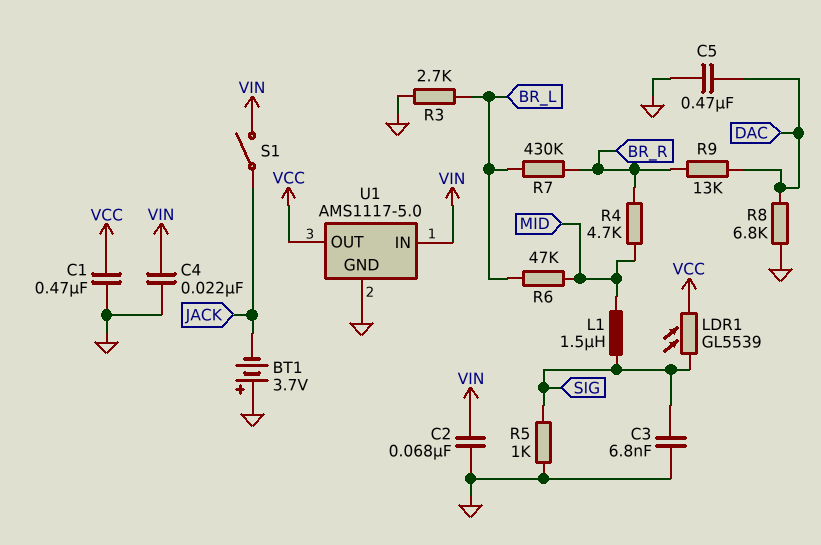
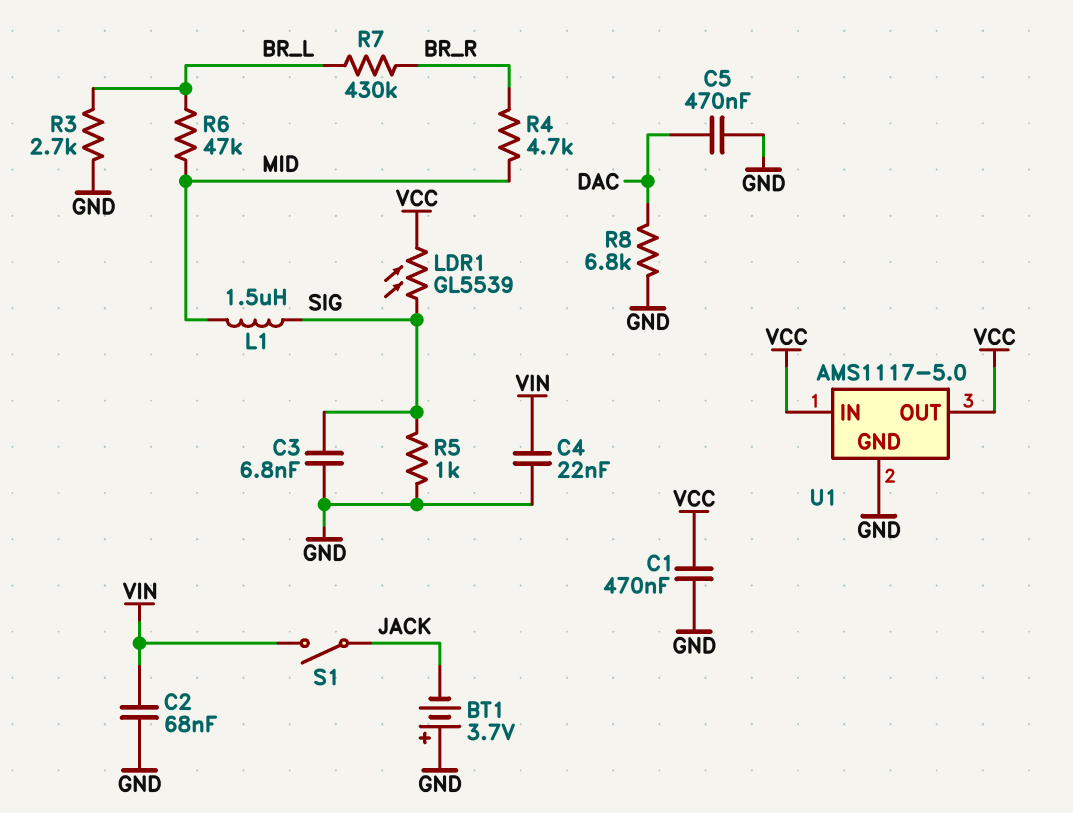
R9: 13k (BR_R, DAC) -> none
U1 pin IN: VIN -> VCC

